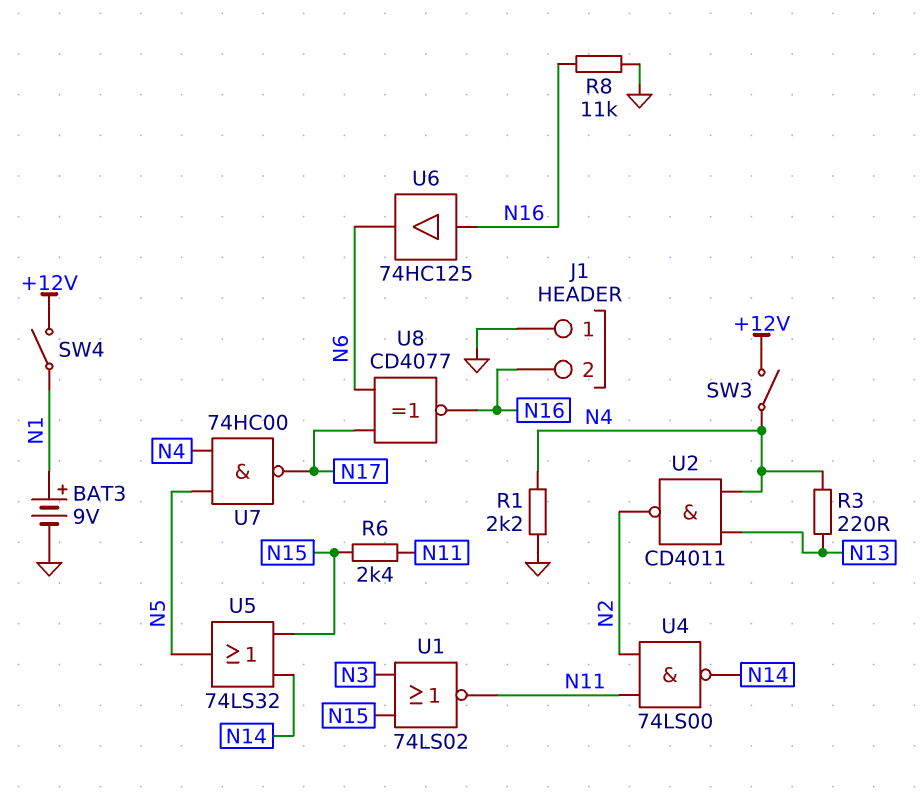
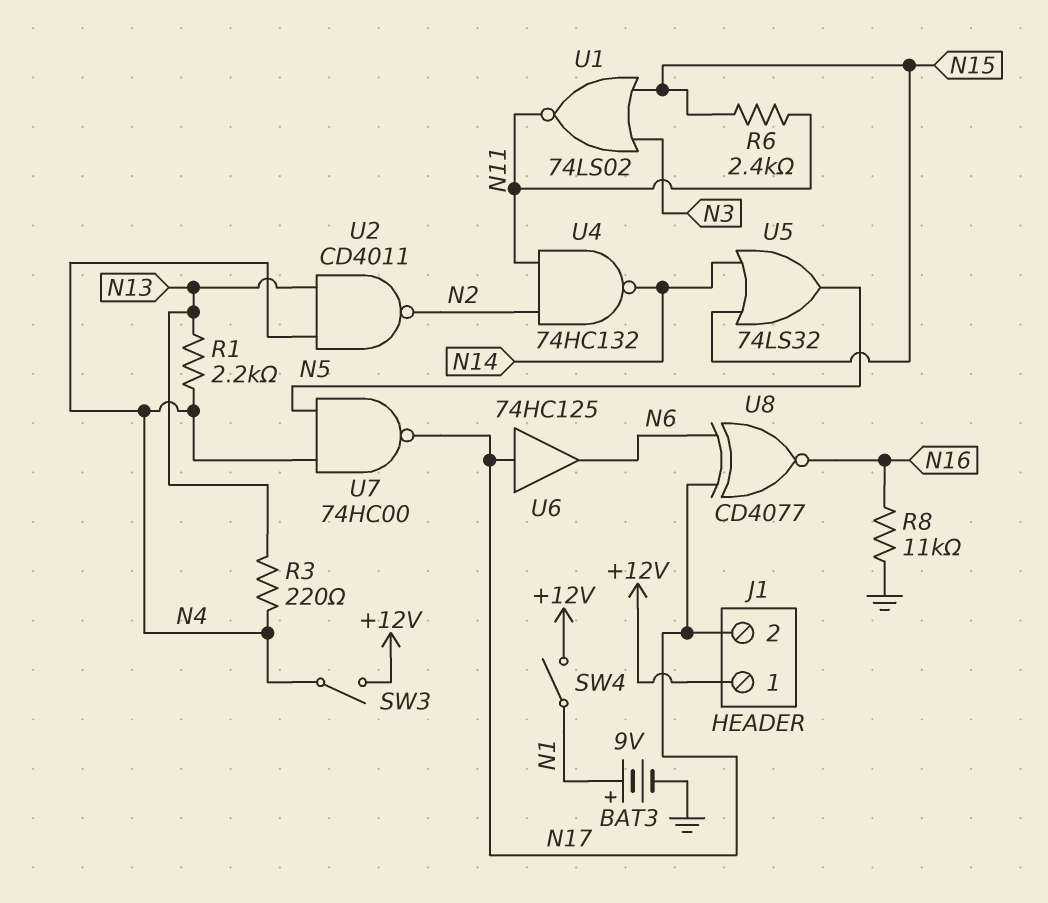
J1 pin 1: GND -> +12V
J1 pin 2: N16 -> N17
R1: 2.2k (GND, N4) -> 2.2k (N4, N13)
U4: NAND 74LS00 (in N2, in N11, out N14) -> NAND 74HC132 (in N2, in N11, out N14)
U6: buffer 74HC125 (in N16, out N6) -> buffer 74HC125 (in N17, out N6)

